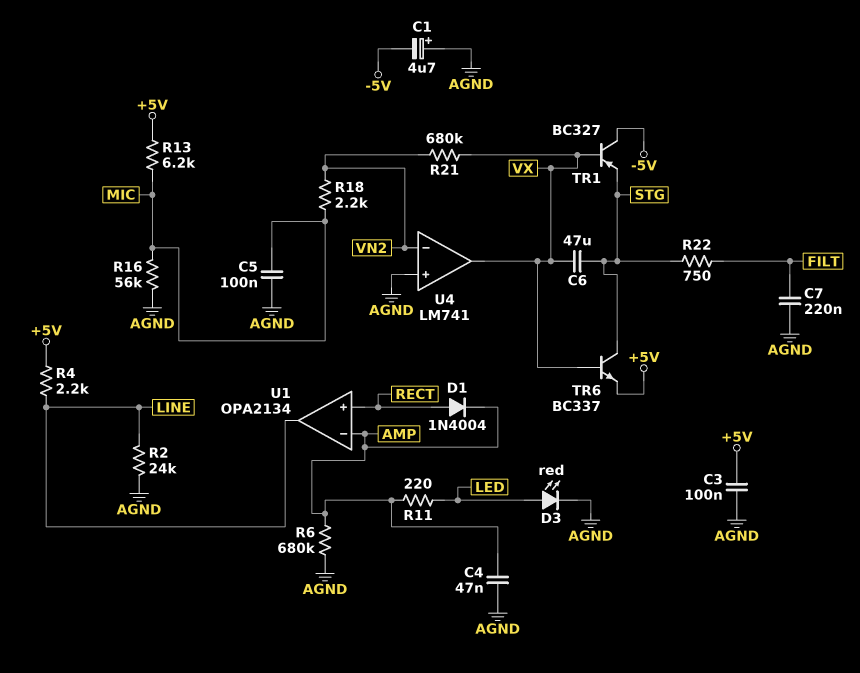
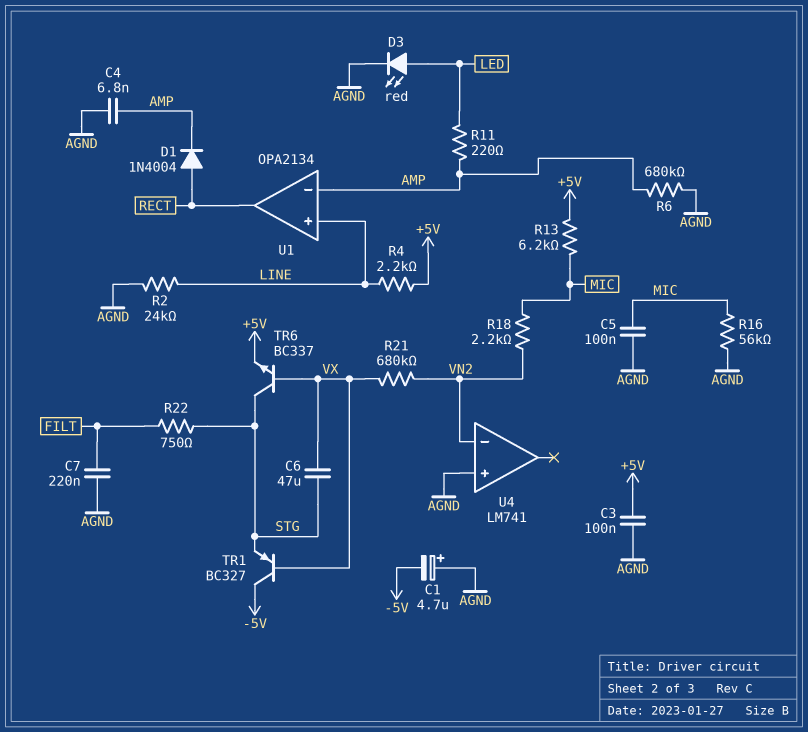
C4: 47nF (AGND, AMP) -> 6.8nF (AGND, AMP)
U1 pin in+: RECT -> LINE
U1 pin out: LINE -> RECT
U4 pin out: VX -> none

